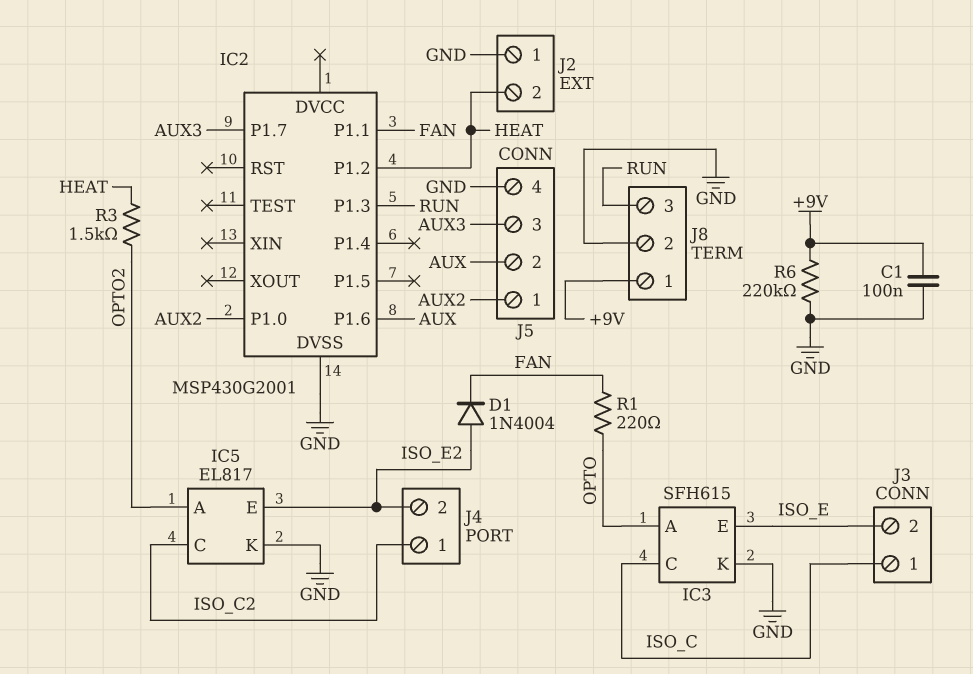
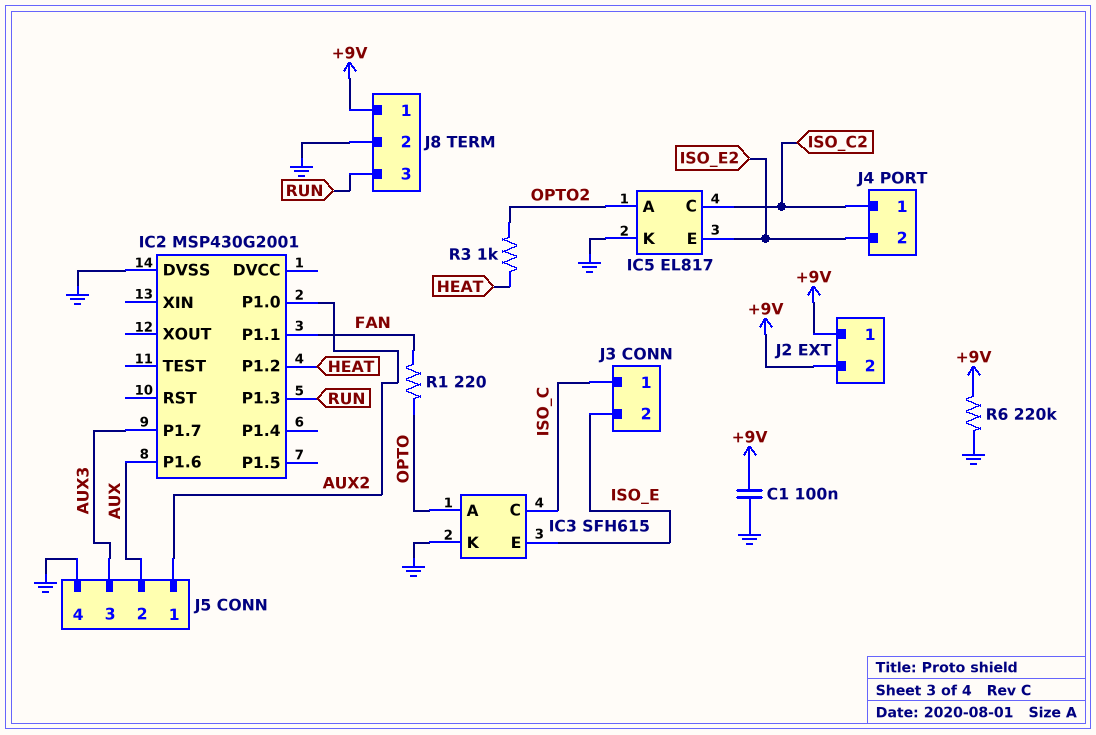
D1: diode 1N4004 (A ISO_E2, K FAN) -> none
J2 pin 1: GND -> +9V
J2 pin 2: HEAT -> +9V
R3: 1.5k (HEAT, OPTO2) -> 1k (HEAT, OPTO2)

